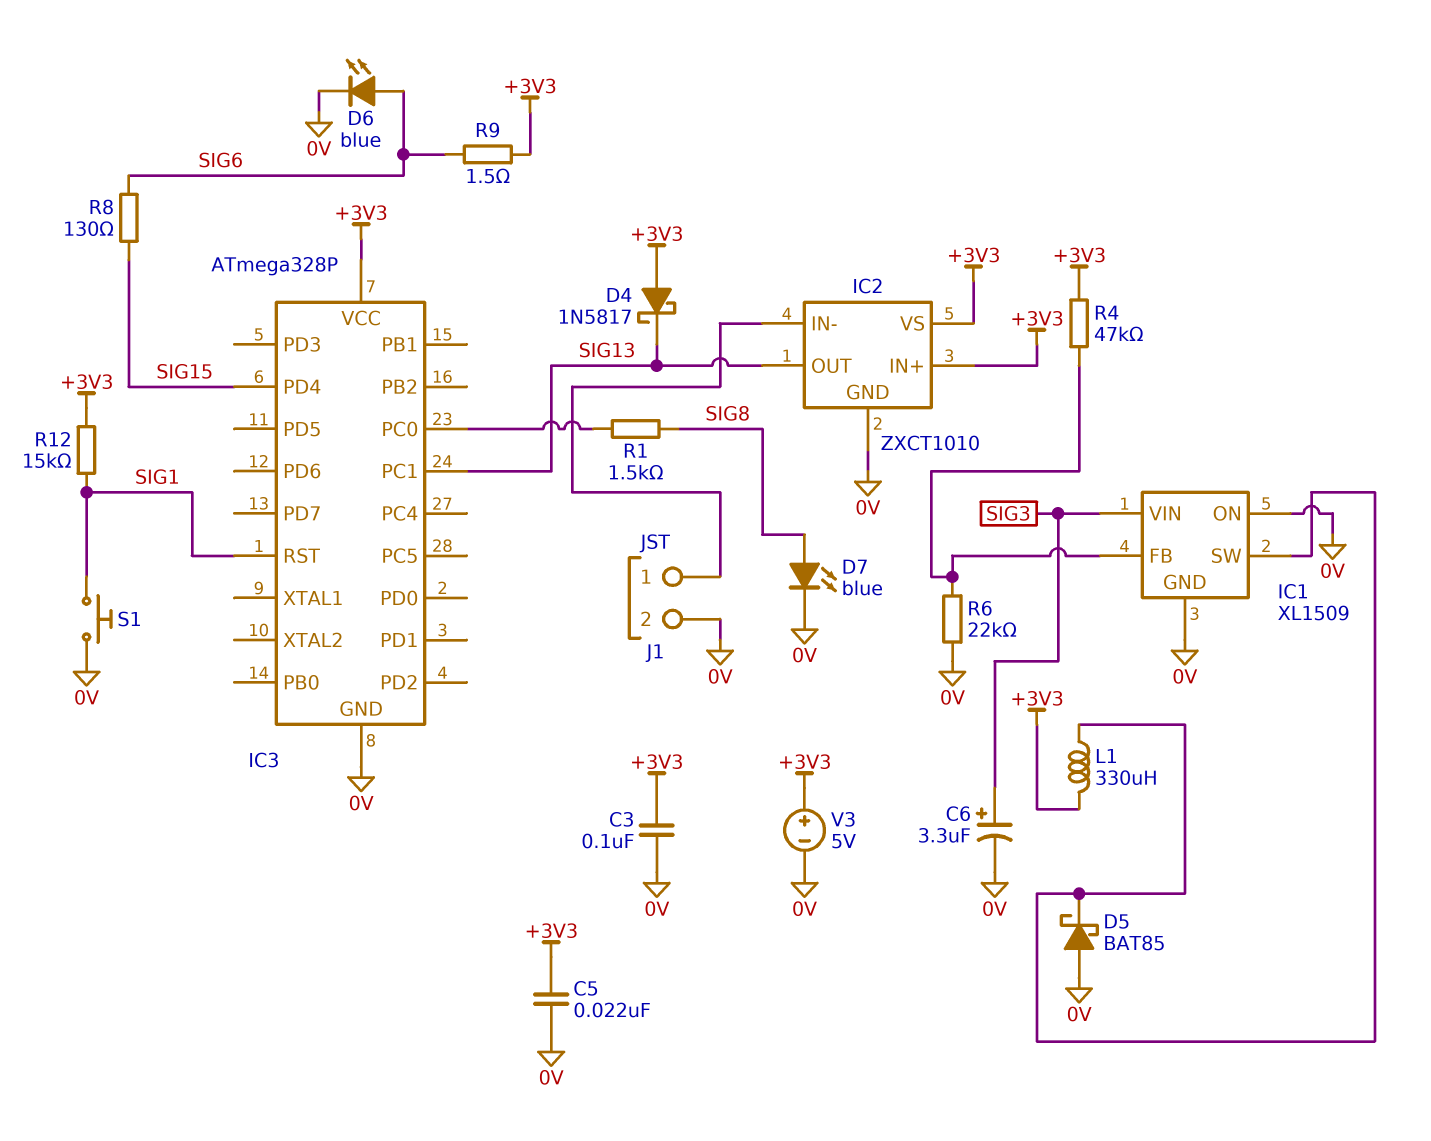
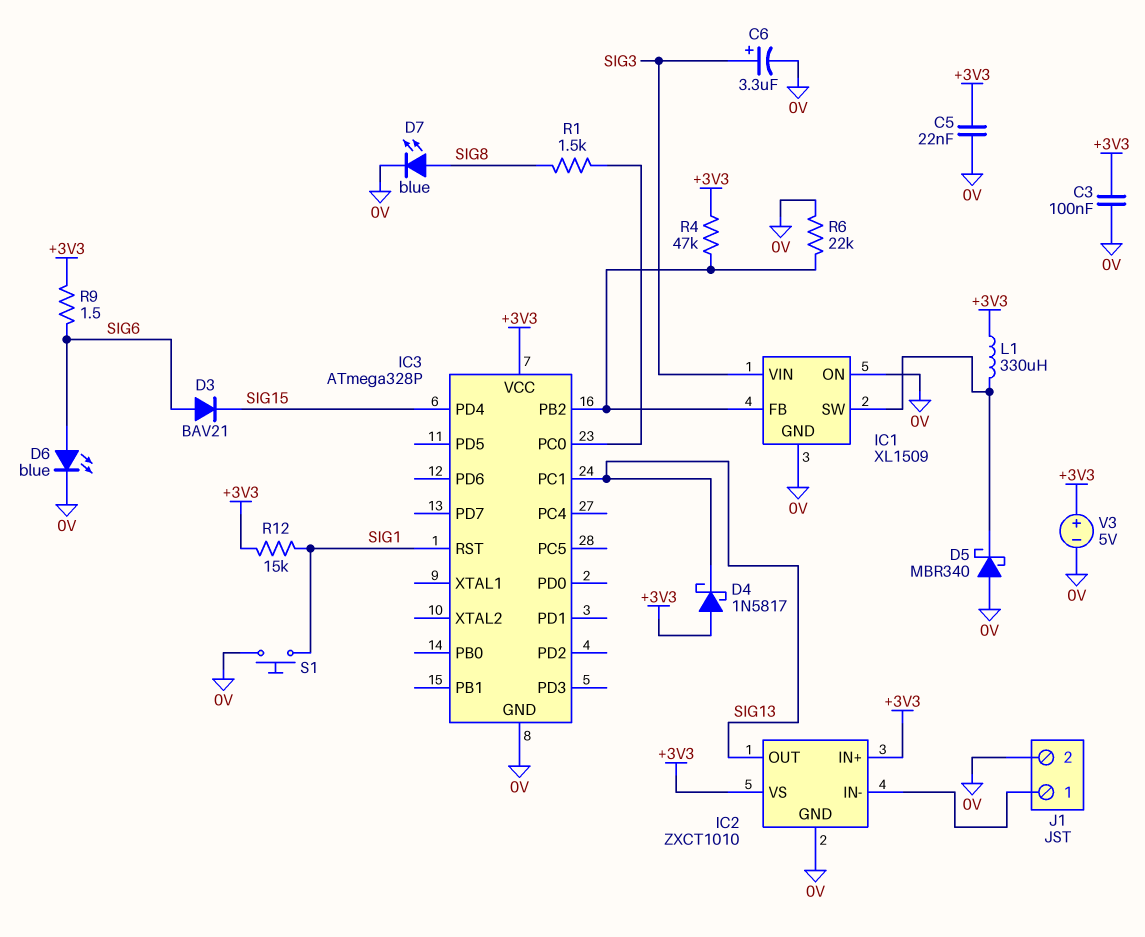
D3: none -> diode BAV21 (A SIG6, K SIG15)
D5: schottky BAT85 (A 0V, K IC1/SW) -> schottky MBR340 (A 0V, K IC1/SW)
IC3 pin PB2: none -> IC1/FB
R8: 130 (SIG6, SIG15) -> none

